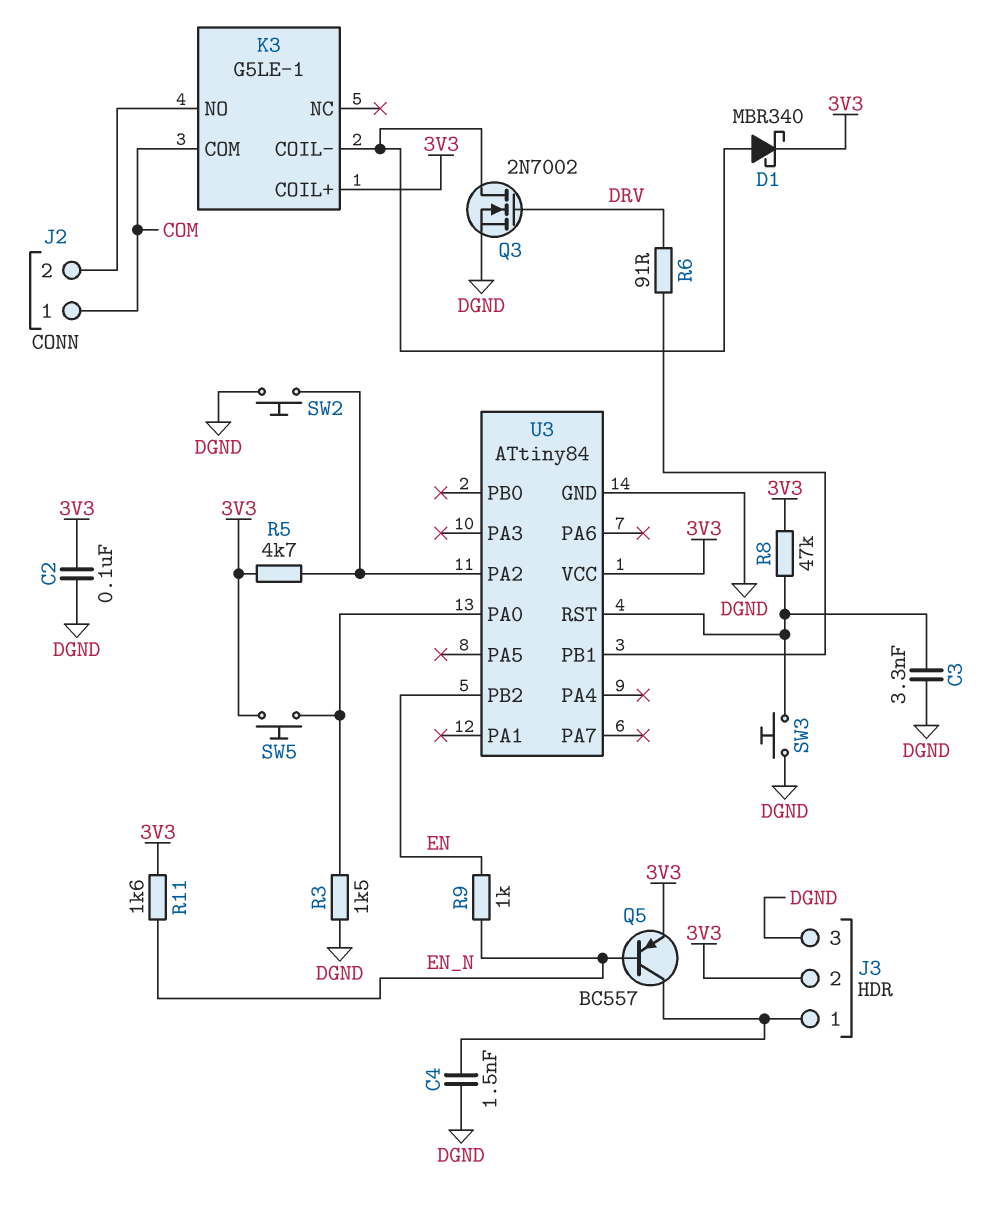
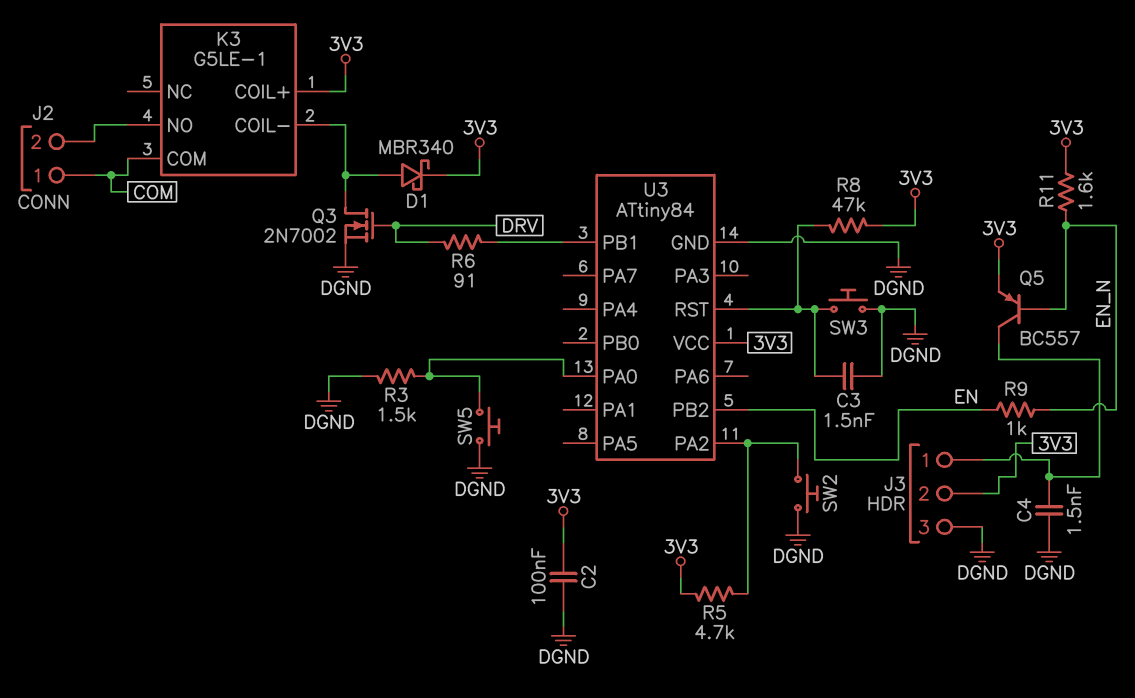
C3: 3.3nF (DGND, U3/RST) -> 1.5nF (DGND, U3/RST)
SW5: button (3V3, U3/PA0) -> button (DGND, U3/PA0)

